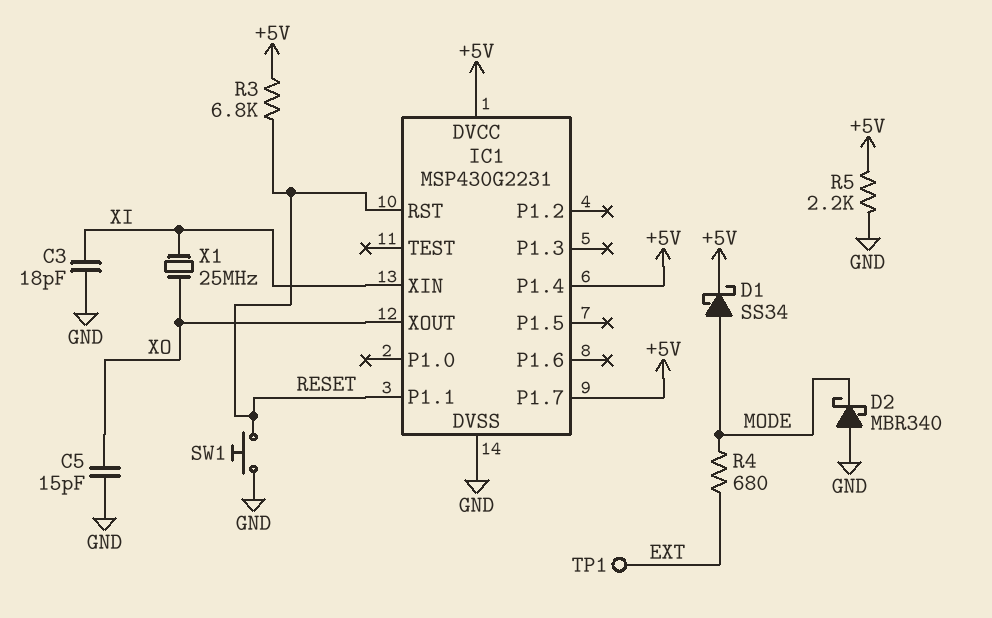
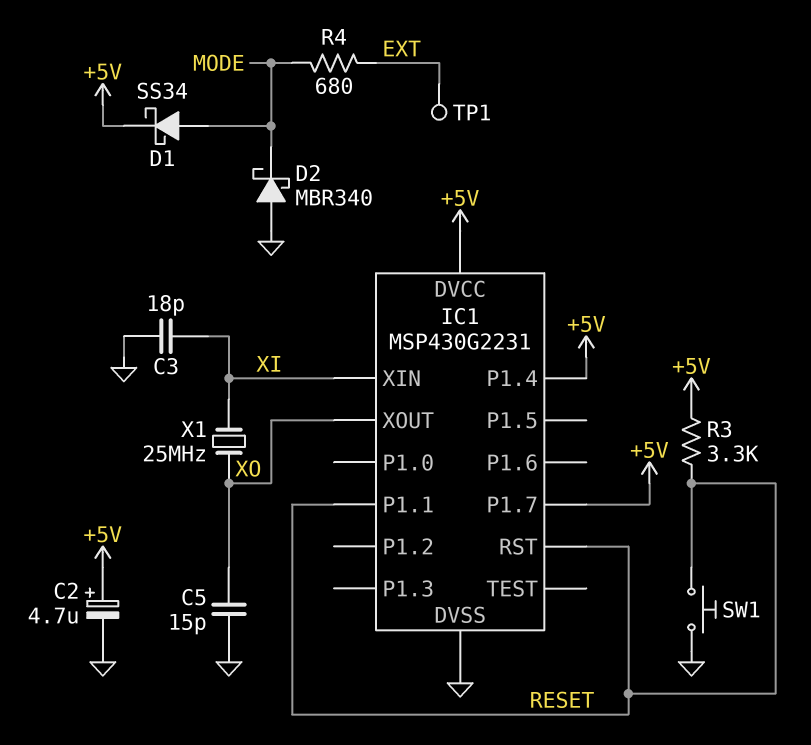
C2: none -> 4.7uF (plus +5V, minus GND)
R3: 6.8k (+5V, RESET) -> 3.3k (+5V, RESET)
R5: 2.2k (+5V, GND) -> none

